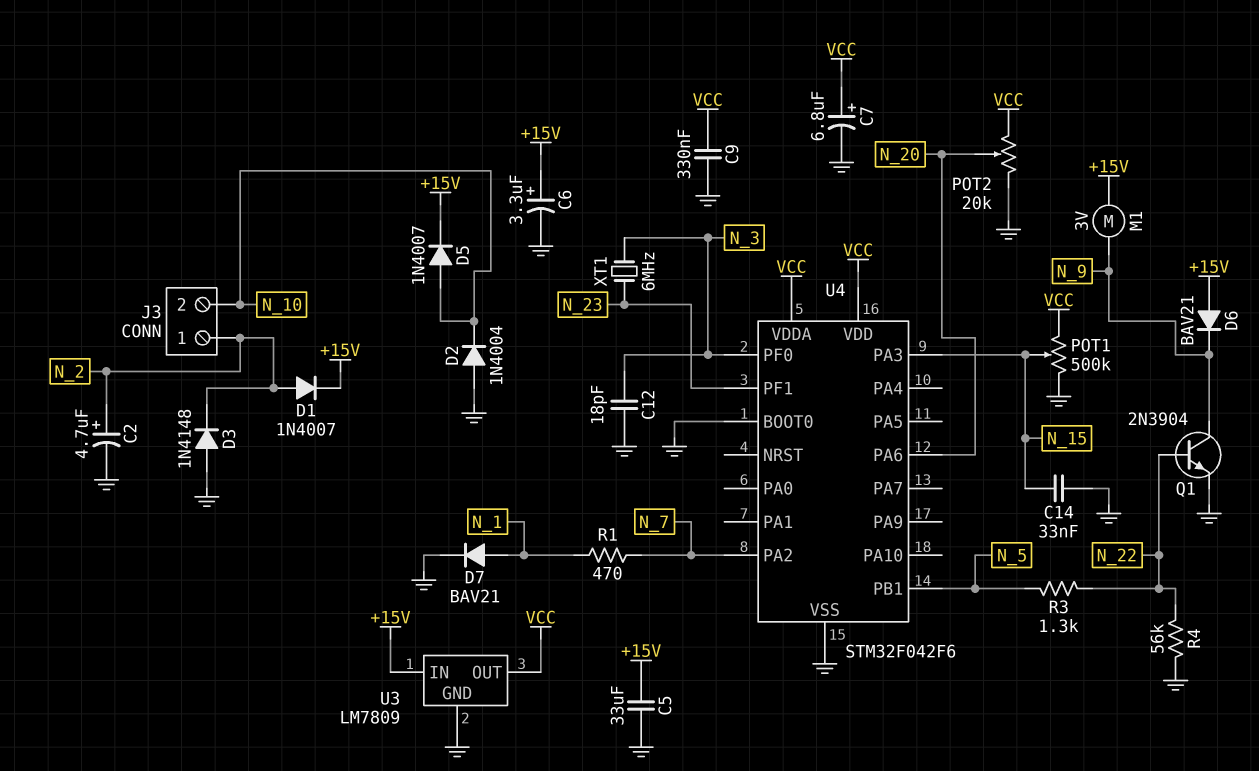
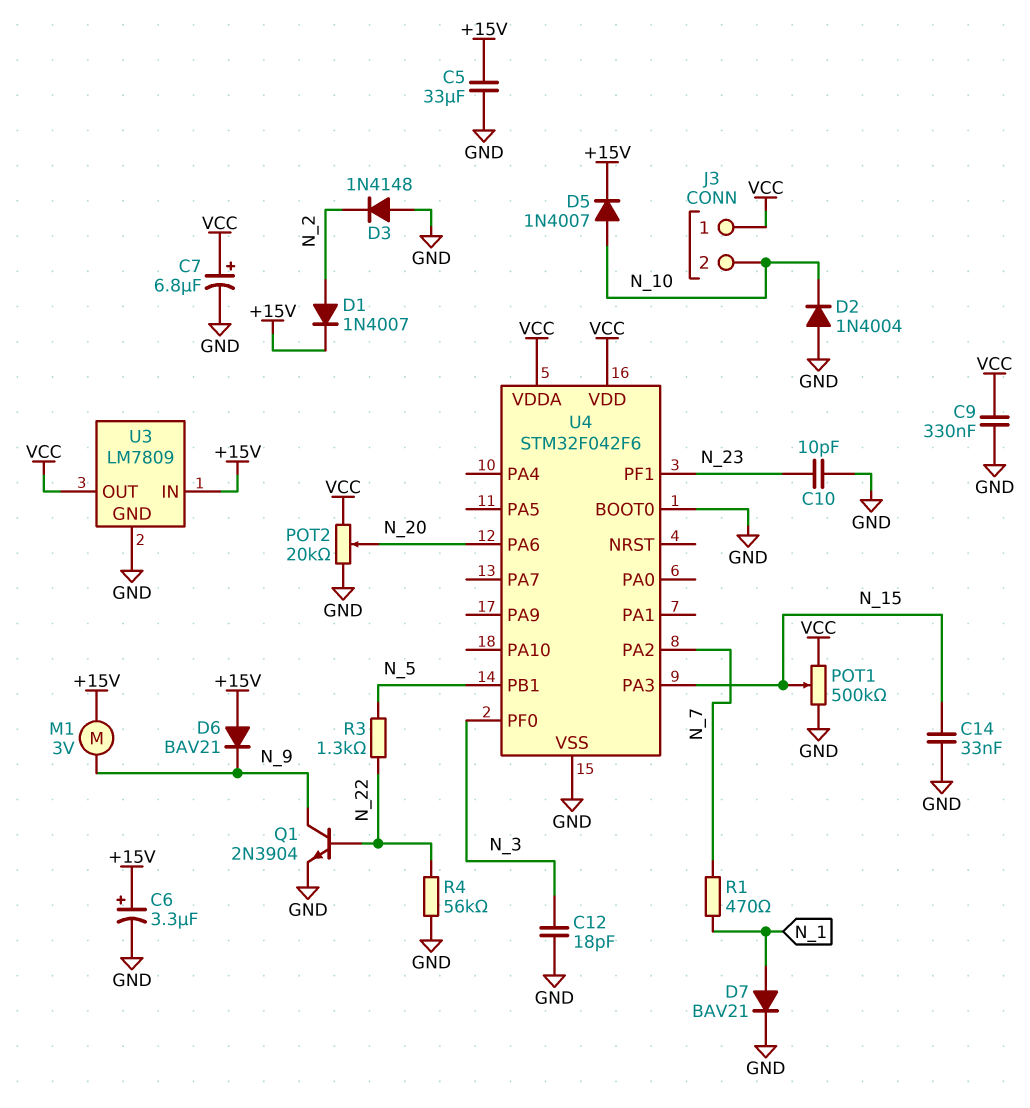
C2: 4.7uF (plus N_2, minus GND) -> none
C10: none -> 10pF (GND, N_23)
J3 pin 1: N_2 -> VCC
XT1: 6MHz (N_3, N_23) -> none

